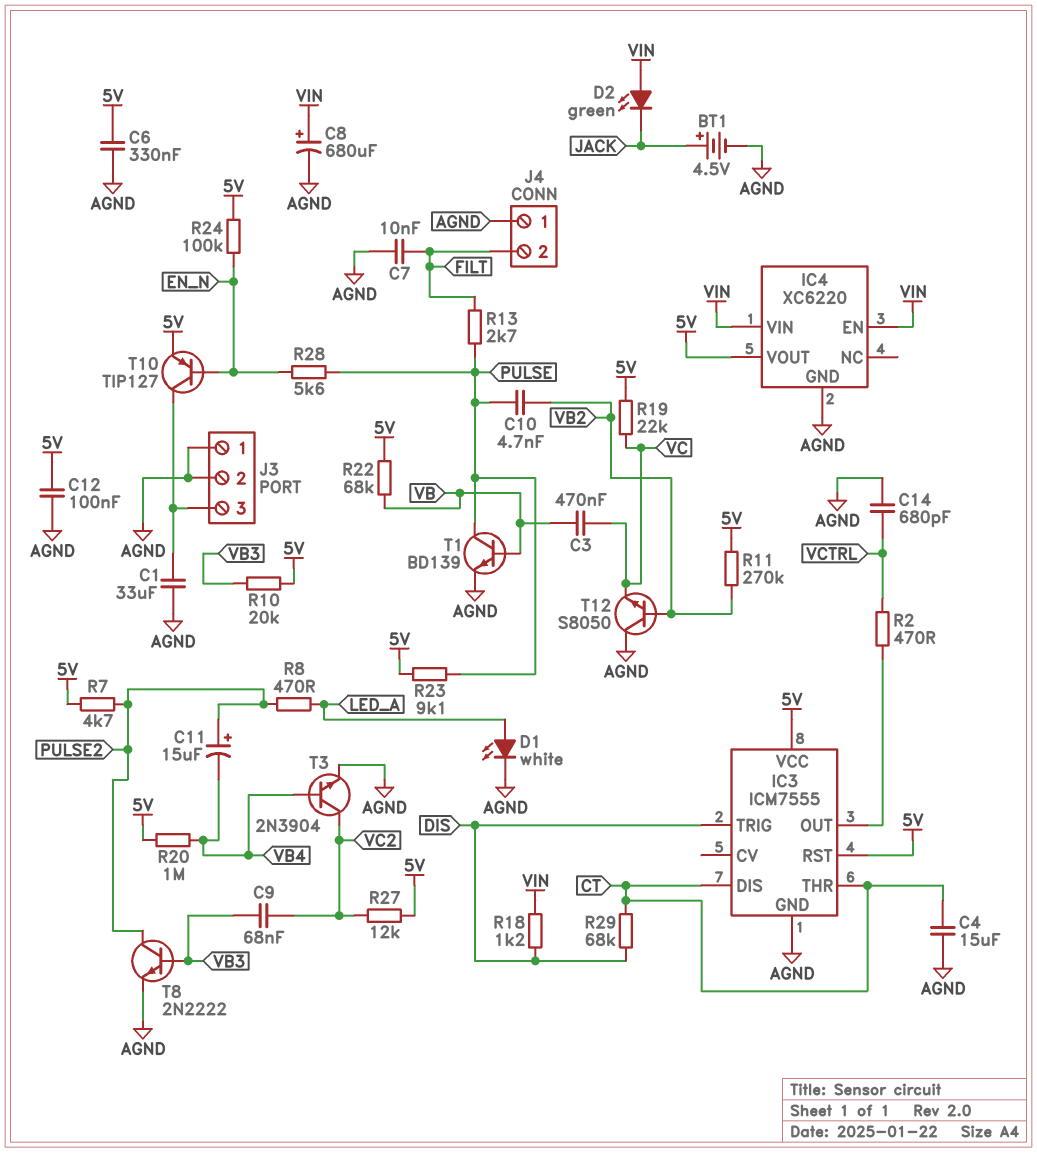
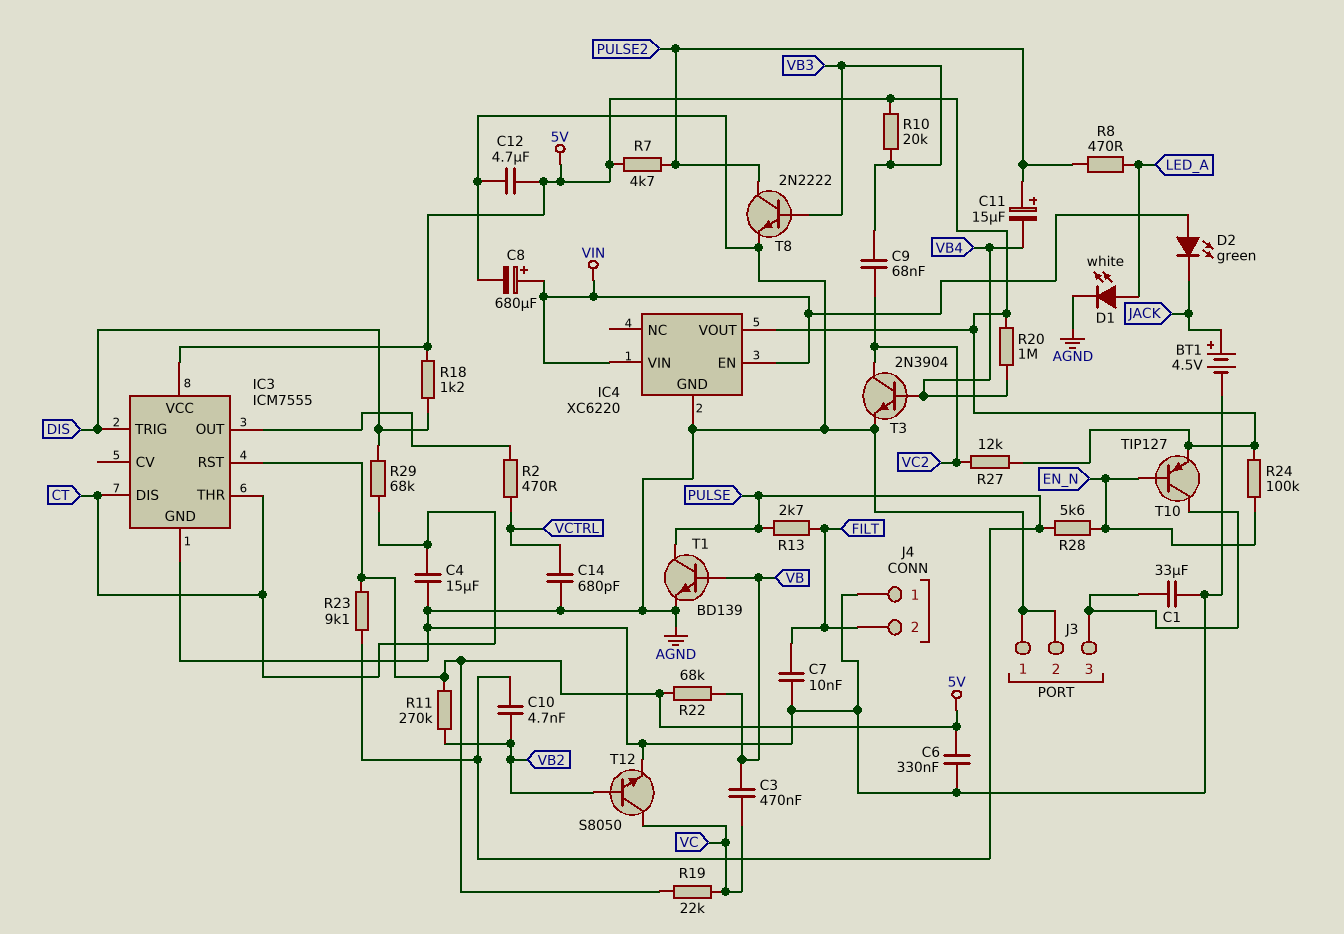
C12: 100nF (5V, AGND) -> 4.7uF (5V, AGND)
R18: 1.2k (DIS, VIN) -> 1.2k (5V, DIS)
T12: NPN S8050 (B VB2, C AGND, E VC) -> NPN S8050 (B VB2, C VC, E AGND)

